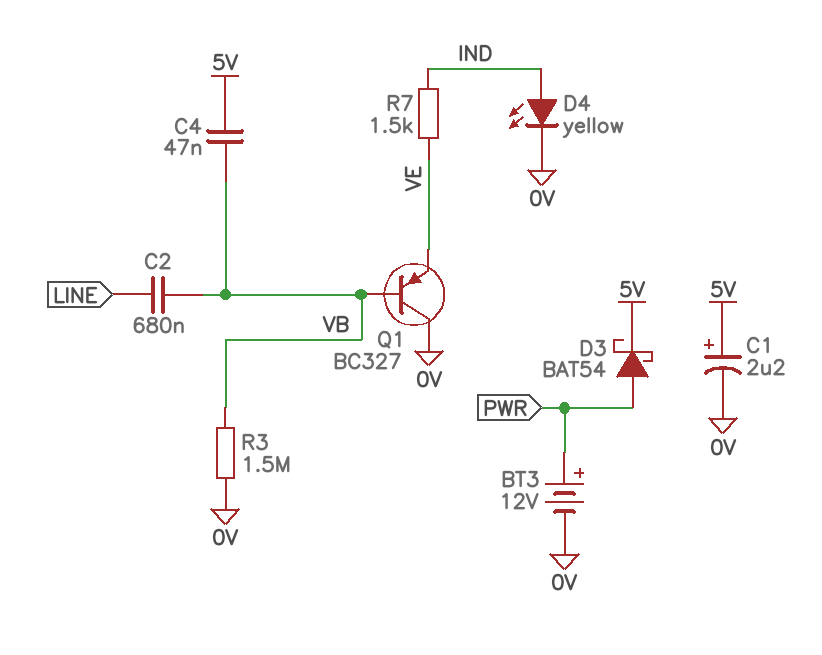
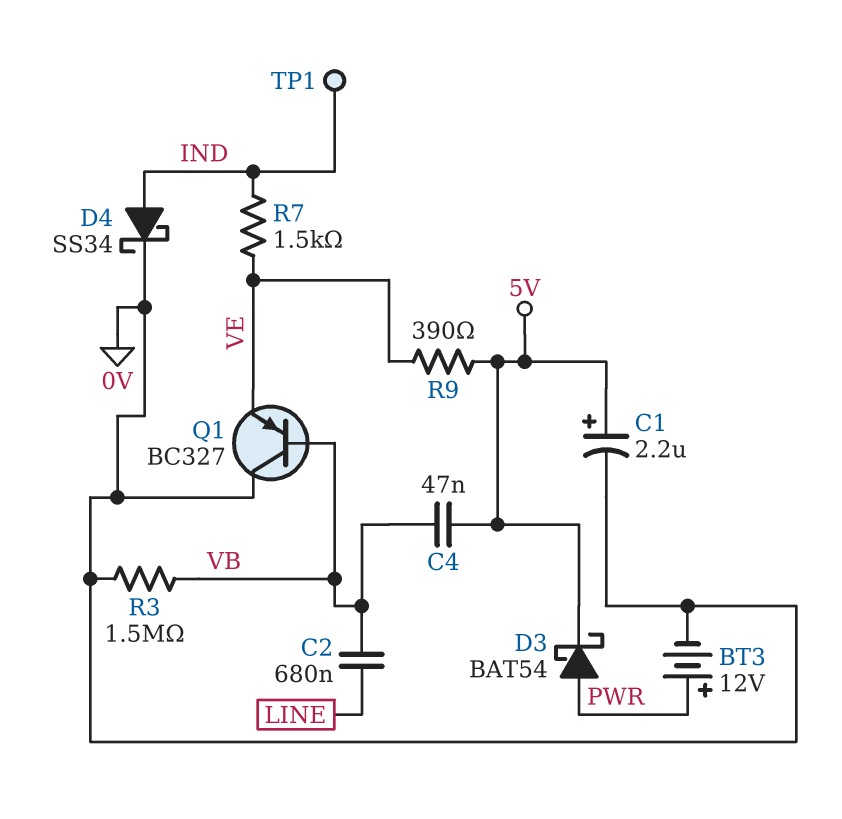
D4: LED yellow (A IND, K 0V) -> schottky SS34 (A IND, K 0V)
R9: none -> 390 (5V, VE)
TP1: none -> test point (IND)

